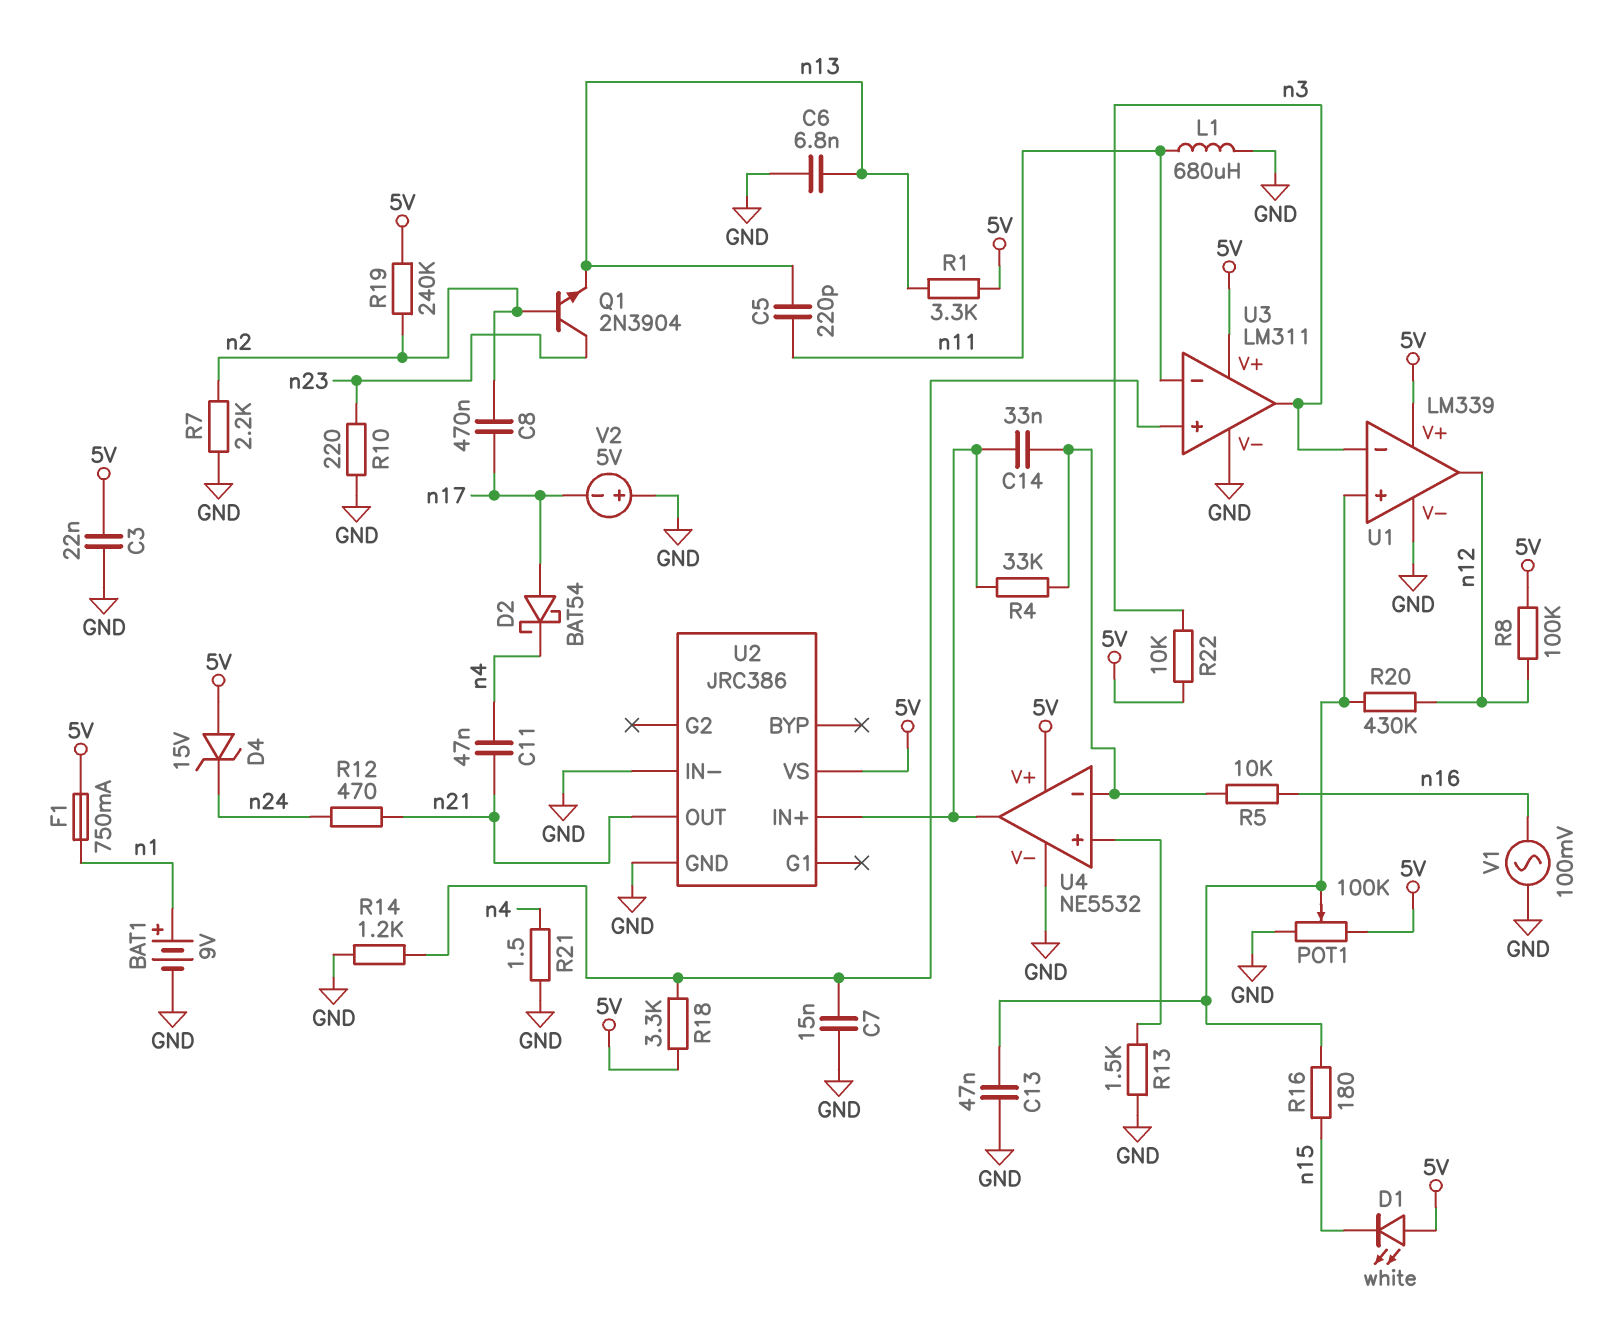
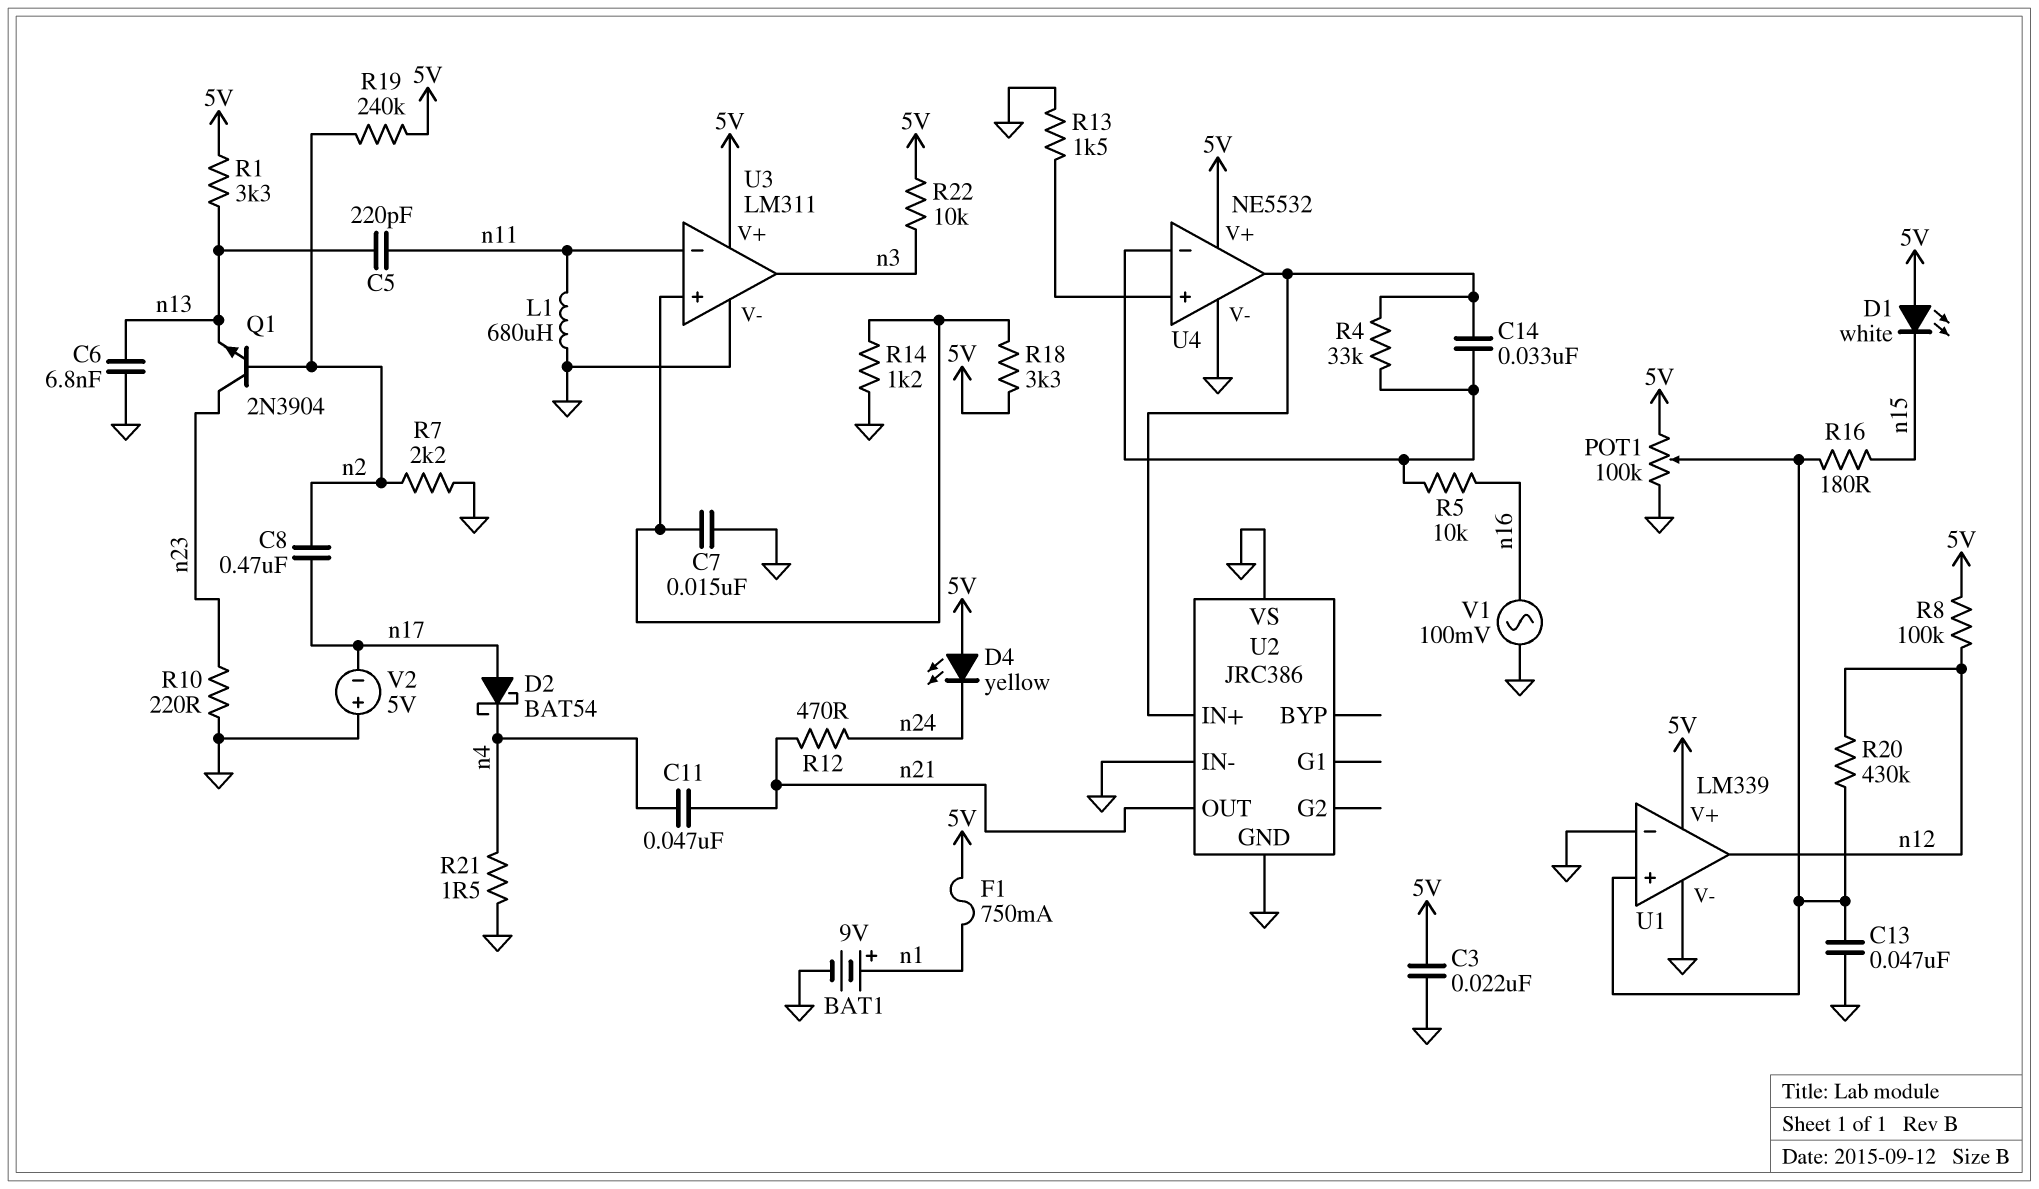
D4: zener 15V (A 5V, K n24) -> LED yellow (A 5V, K n24)
U1 pin in-: n3 -> GND
U2 pin VS: 5V -> GND

